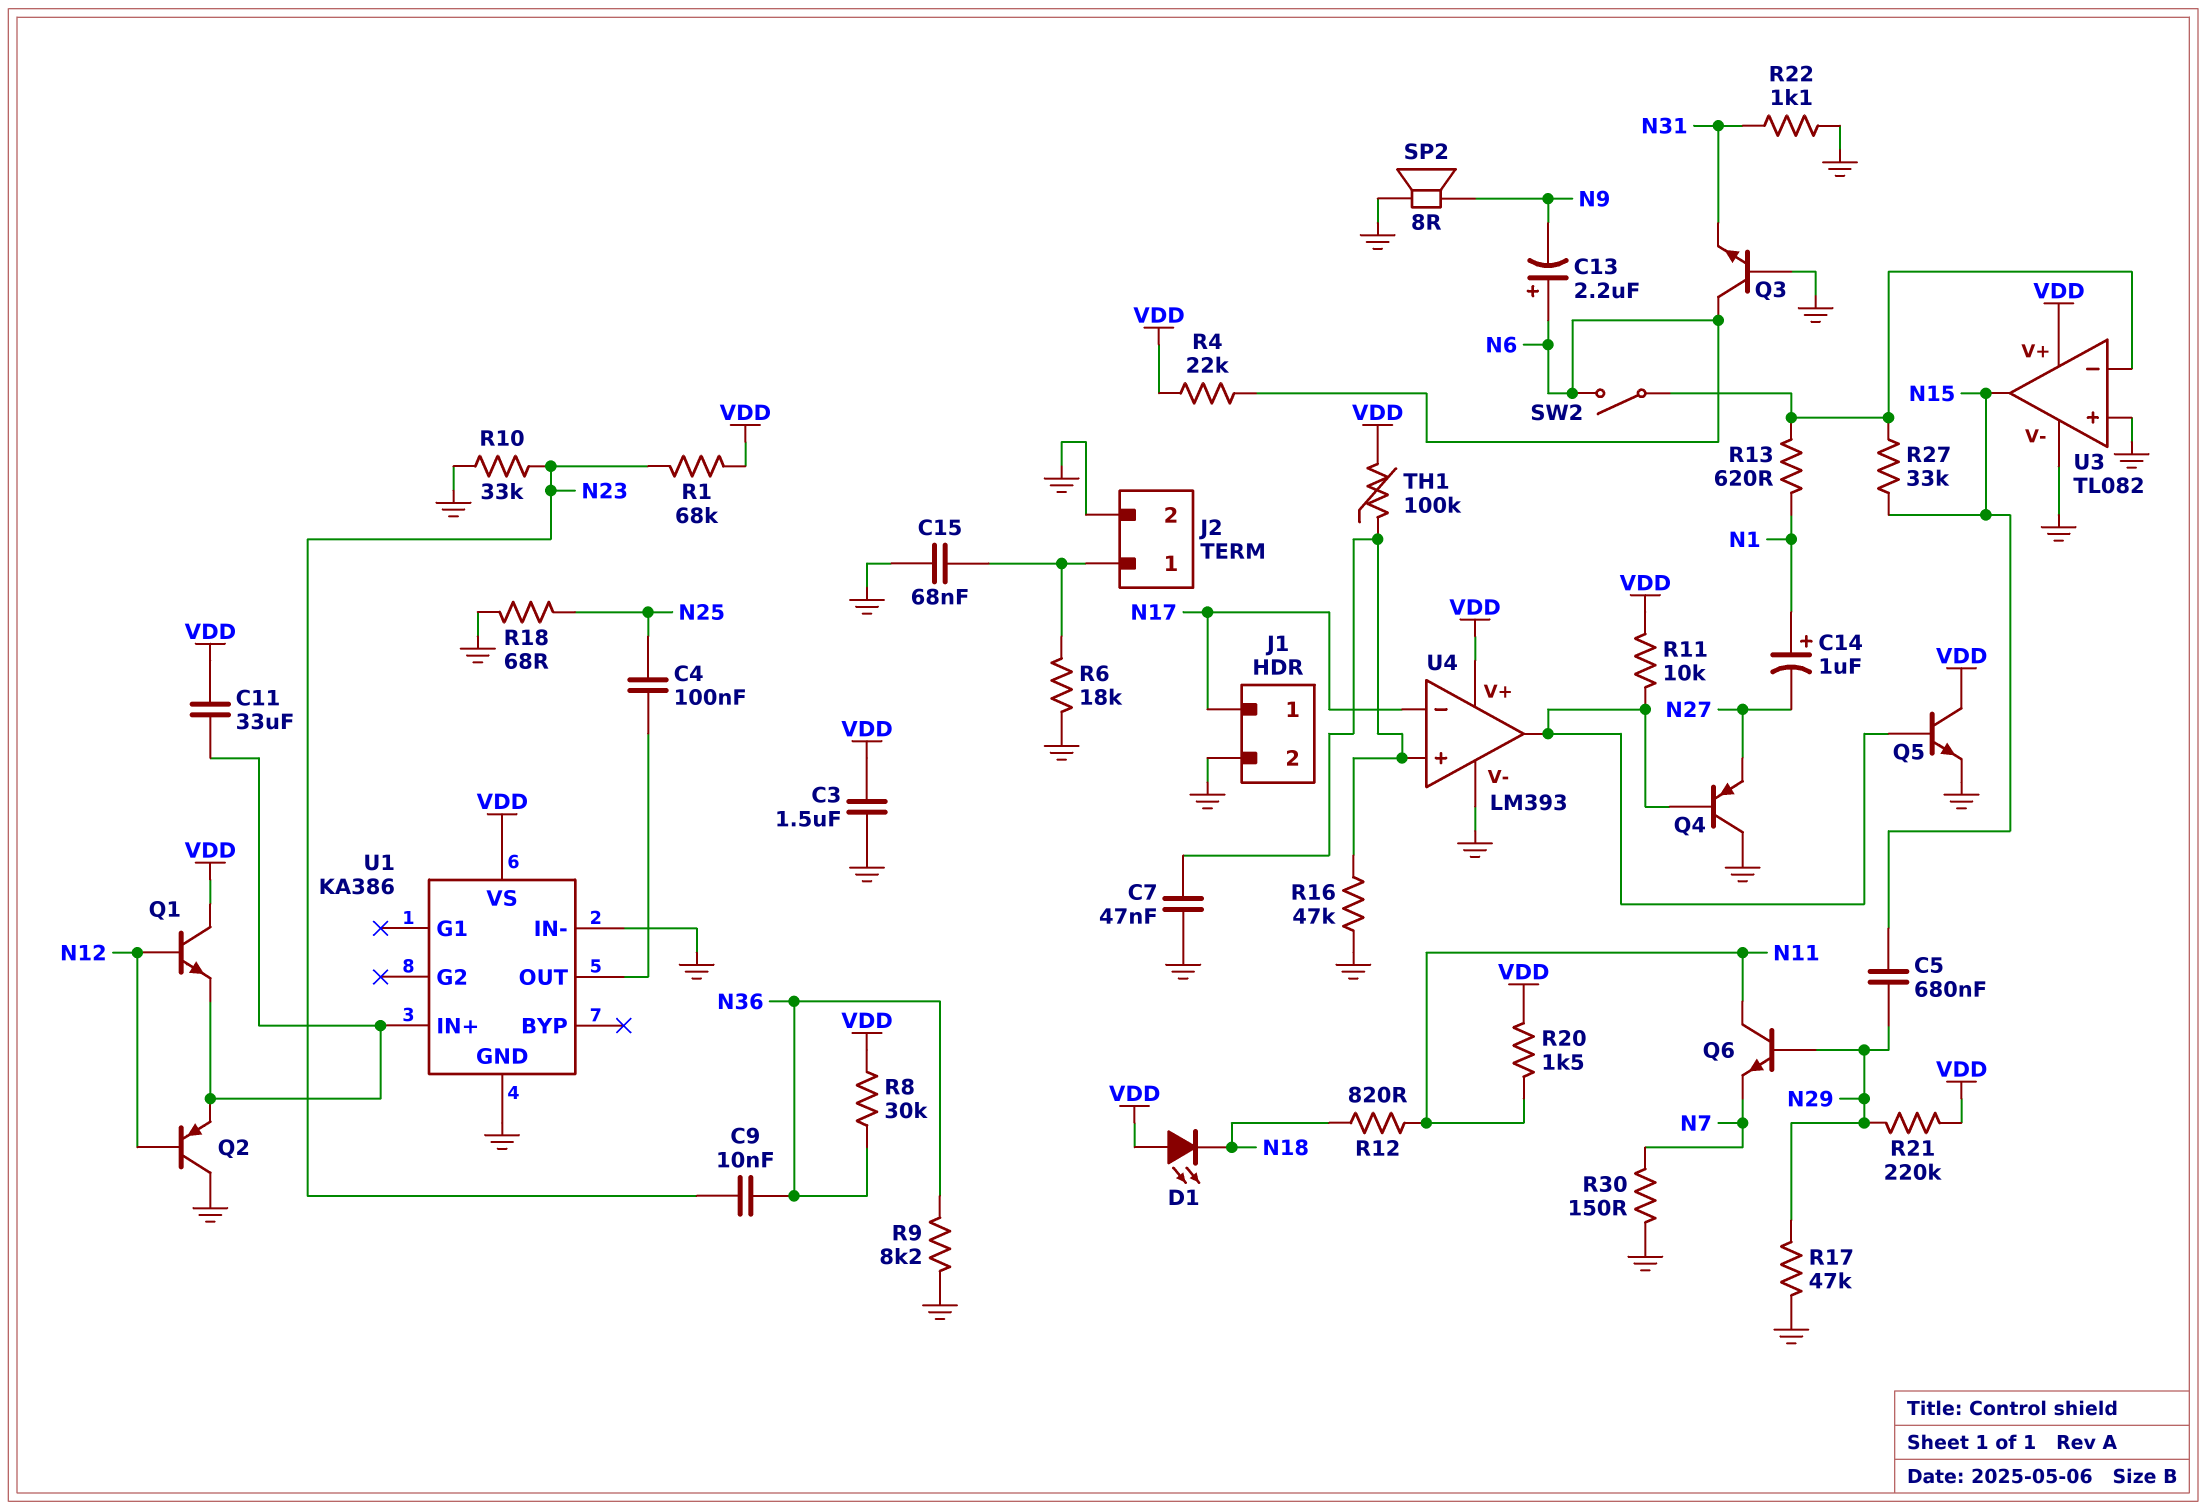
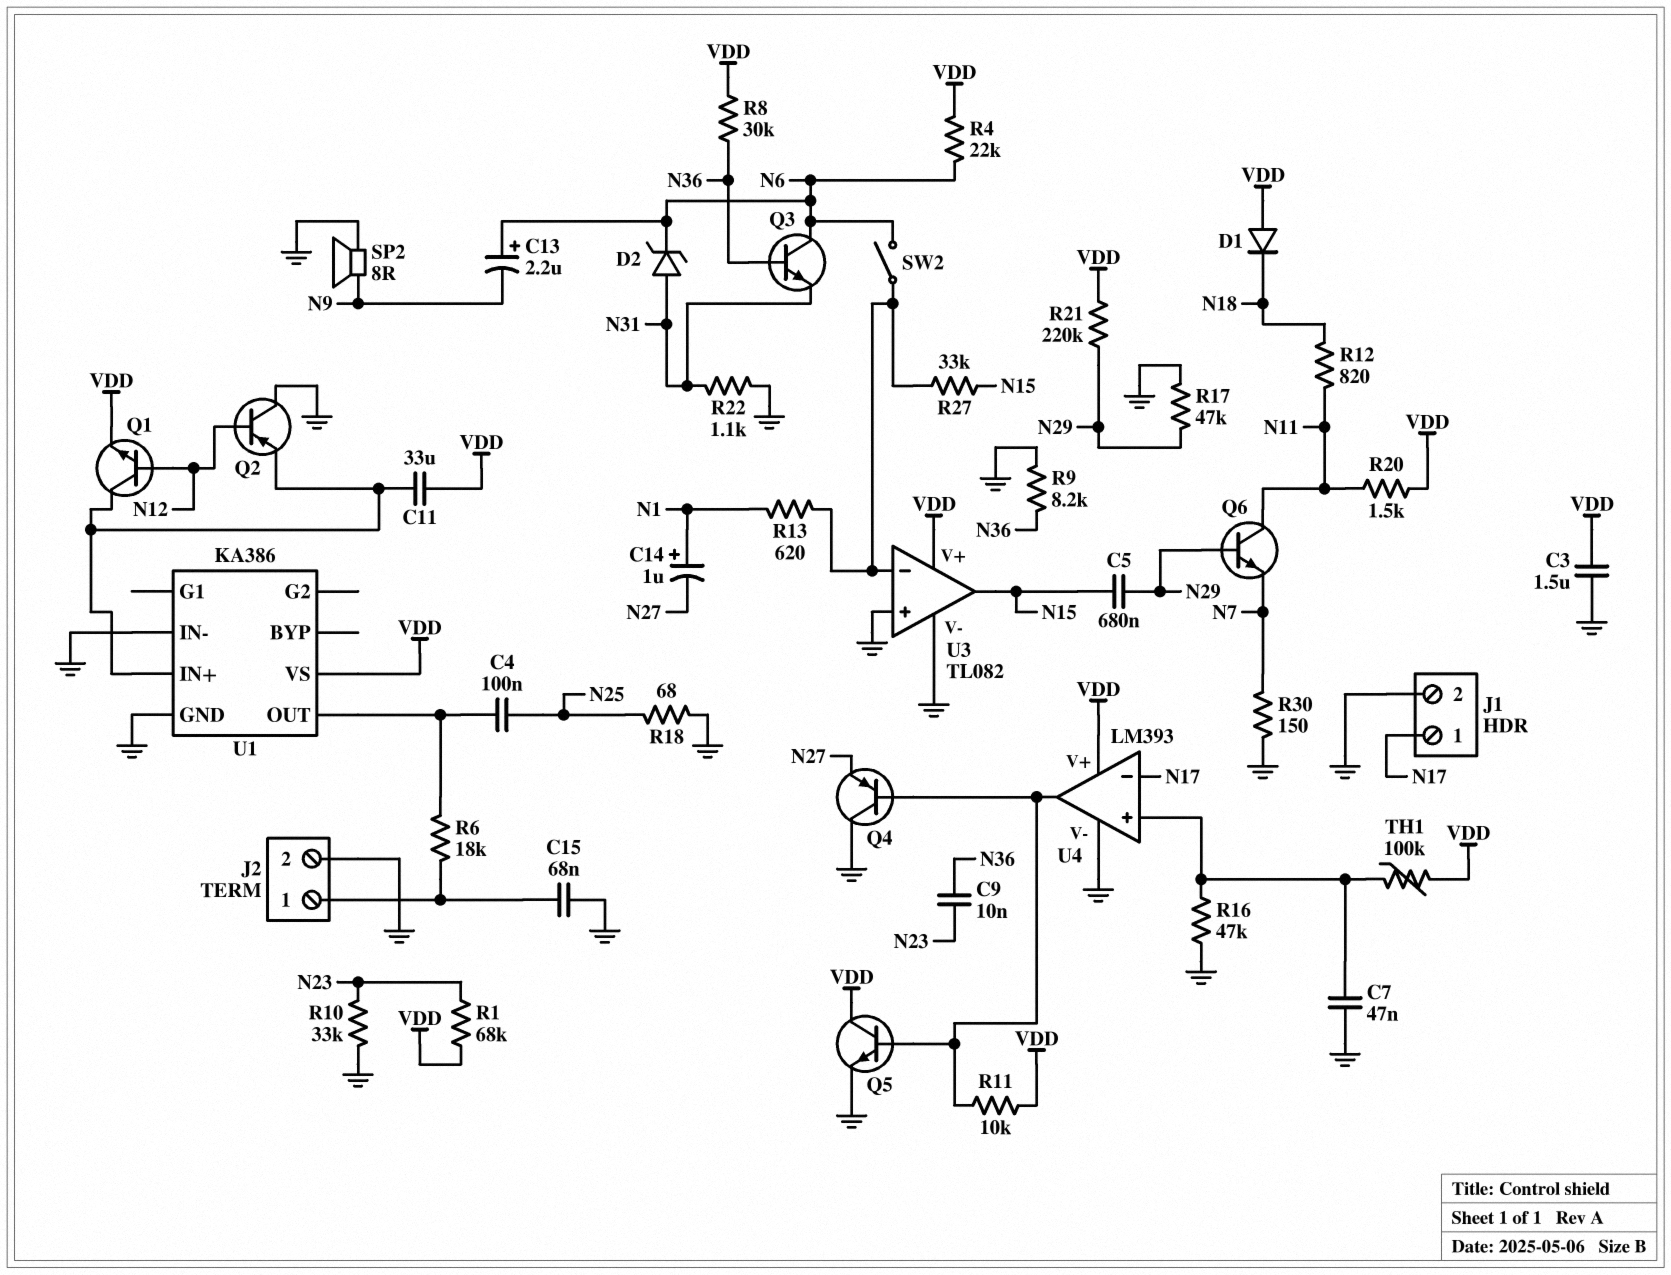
D1: LED (A VDD, K N18) -> diode (A VDD, K N18)
D2: none -> zener (A N31, K N6)
Q1: NPN (B N12, C VDD, E U1/IN+) -> NPN (B N12, C U1/IN+, E VDD)
Q3: NPN (B GND, C N6, E N31) -> NPN (B N36, C N6, E N31)
R6: 18k (GND, J2/1) -> 18k (J2/1, U1/OUT)

